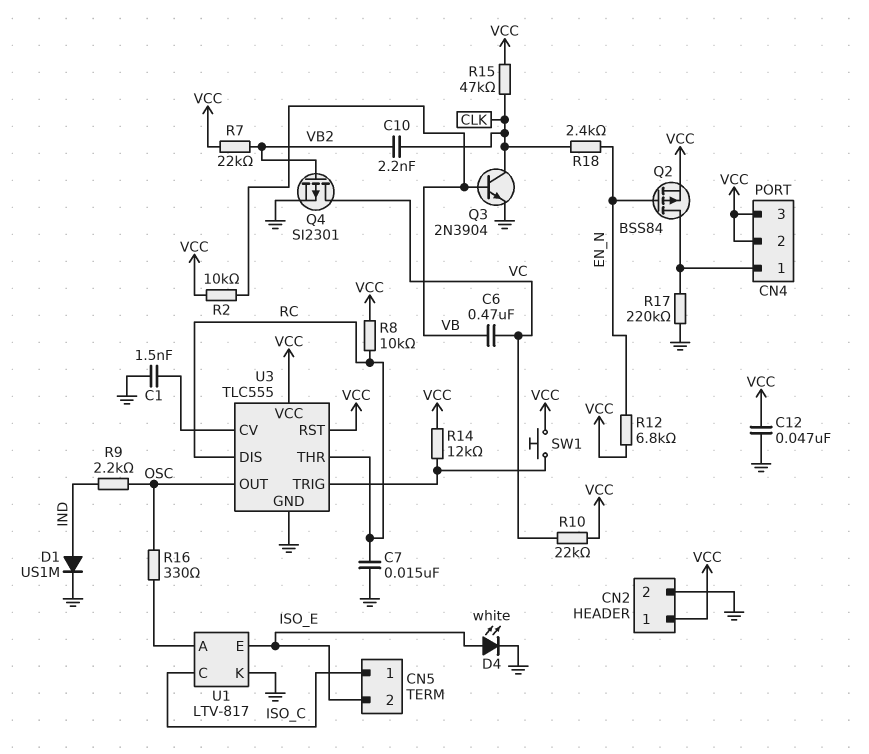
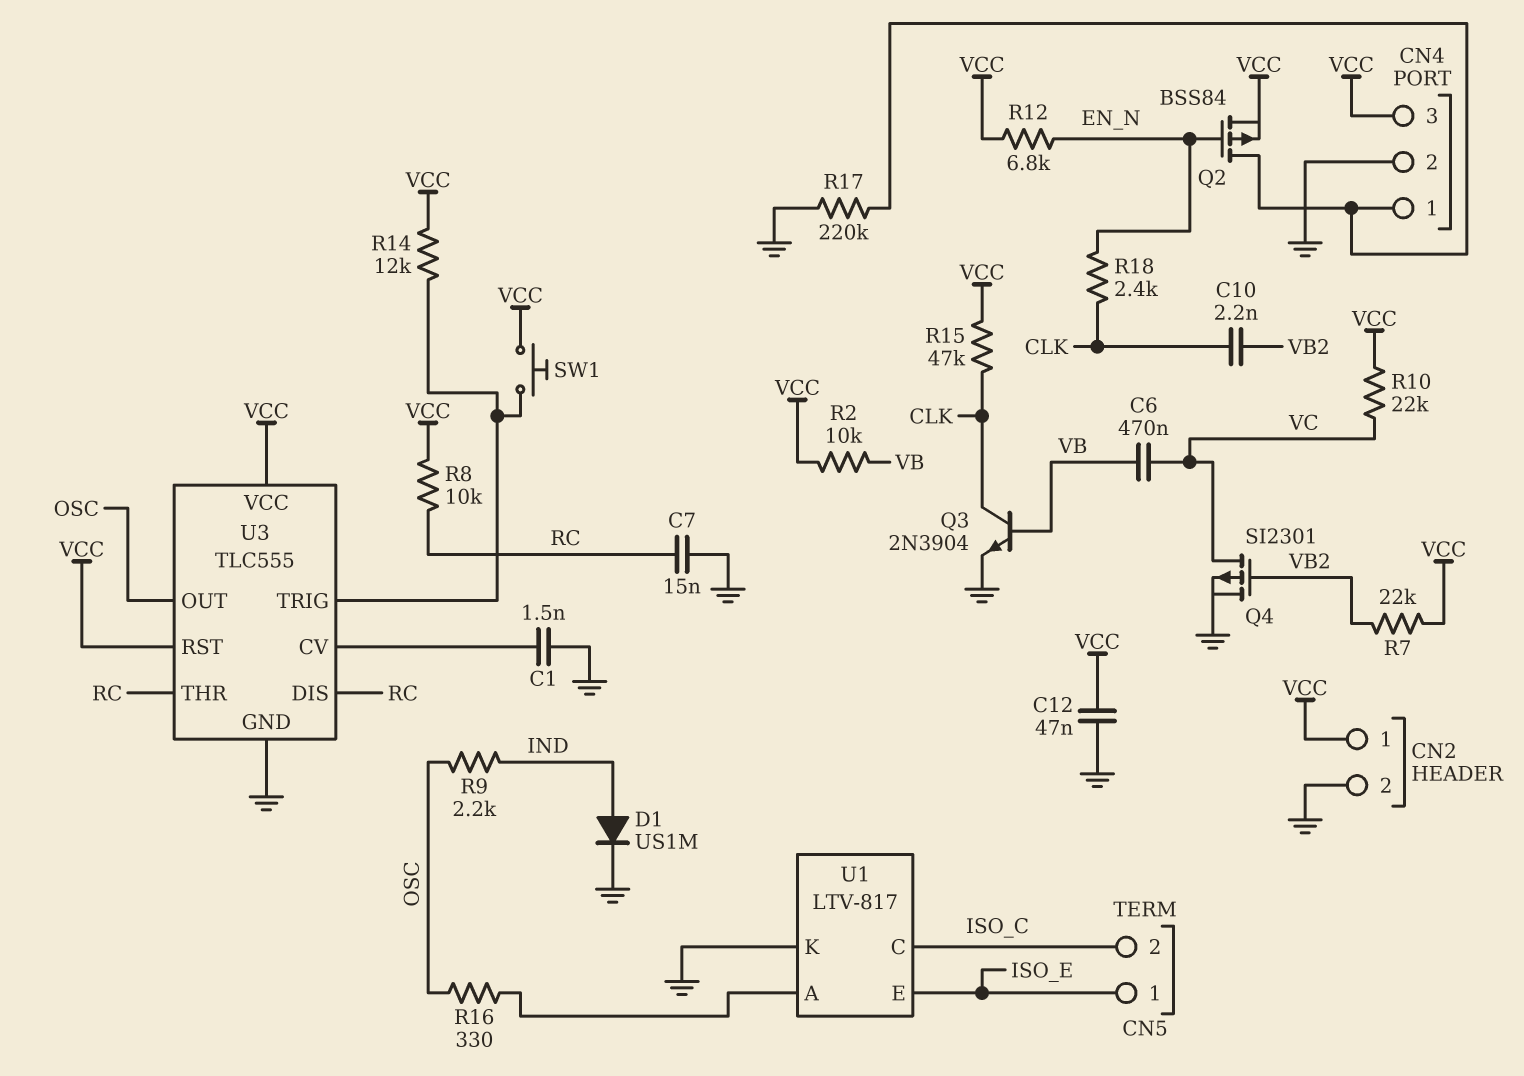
CN4 pin 2: VCC -> GND
CN5 pin 1: ISO_C -> ISO_E
CN5 pin 2: ISO_E -> ISO_C
D4: LED white (A ISO_E, K GND) -> none

